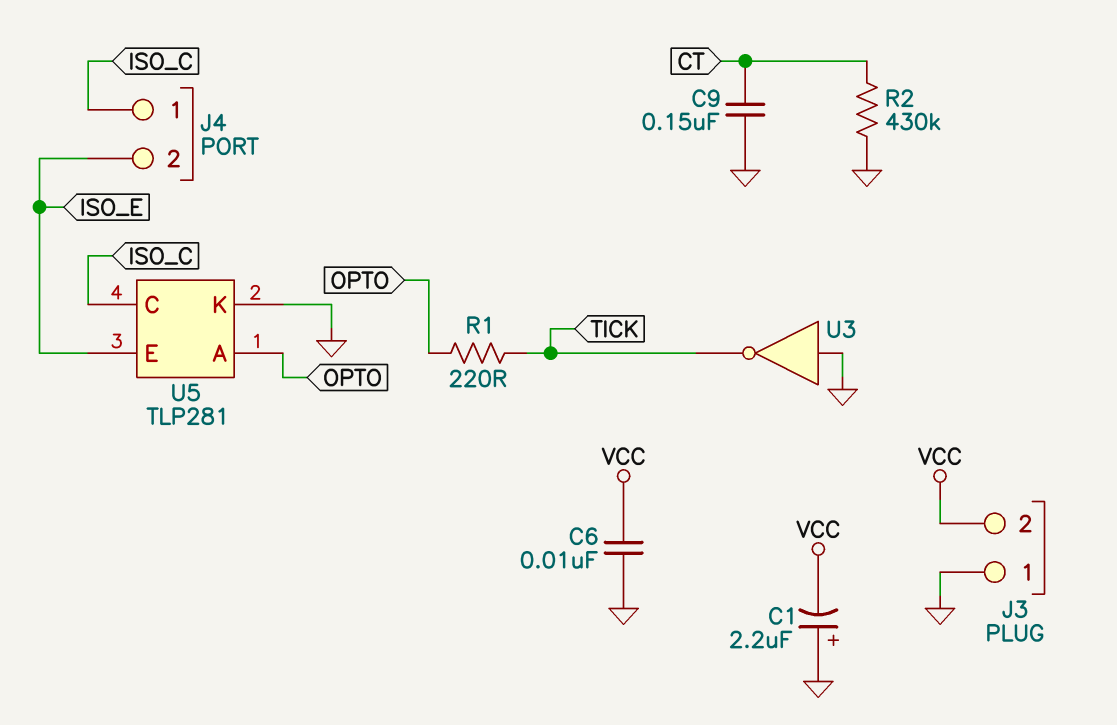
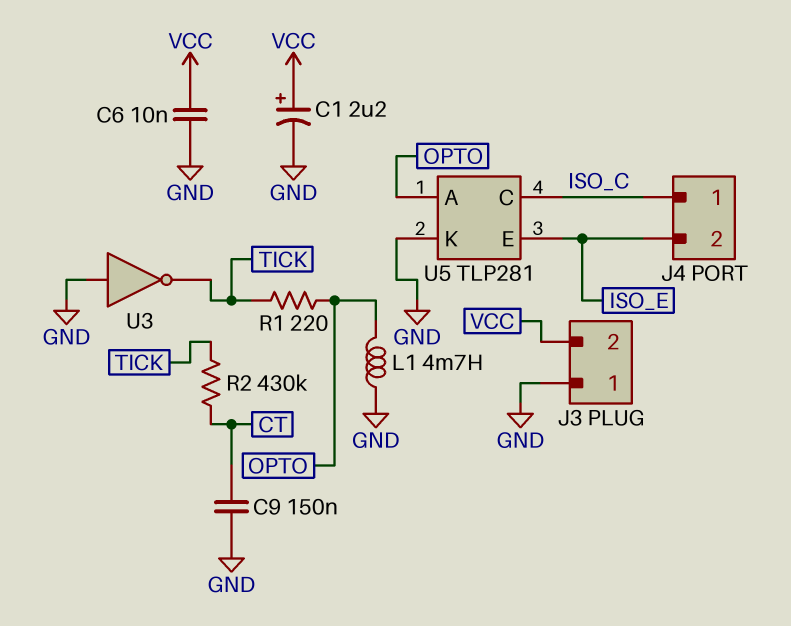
C1: 2.2uF (plus GND, minus VCC) -> 2.2uF (plus VCC, minus GND)
L1: none -> 4.7mH (GND, OPTO)
R2: 430k (CT, GND) -> 430k (CT, TICK)

